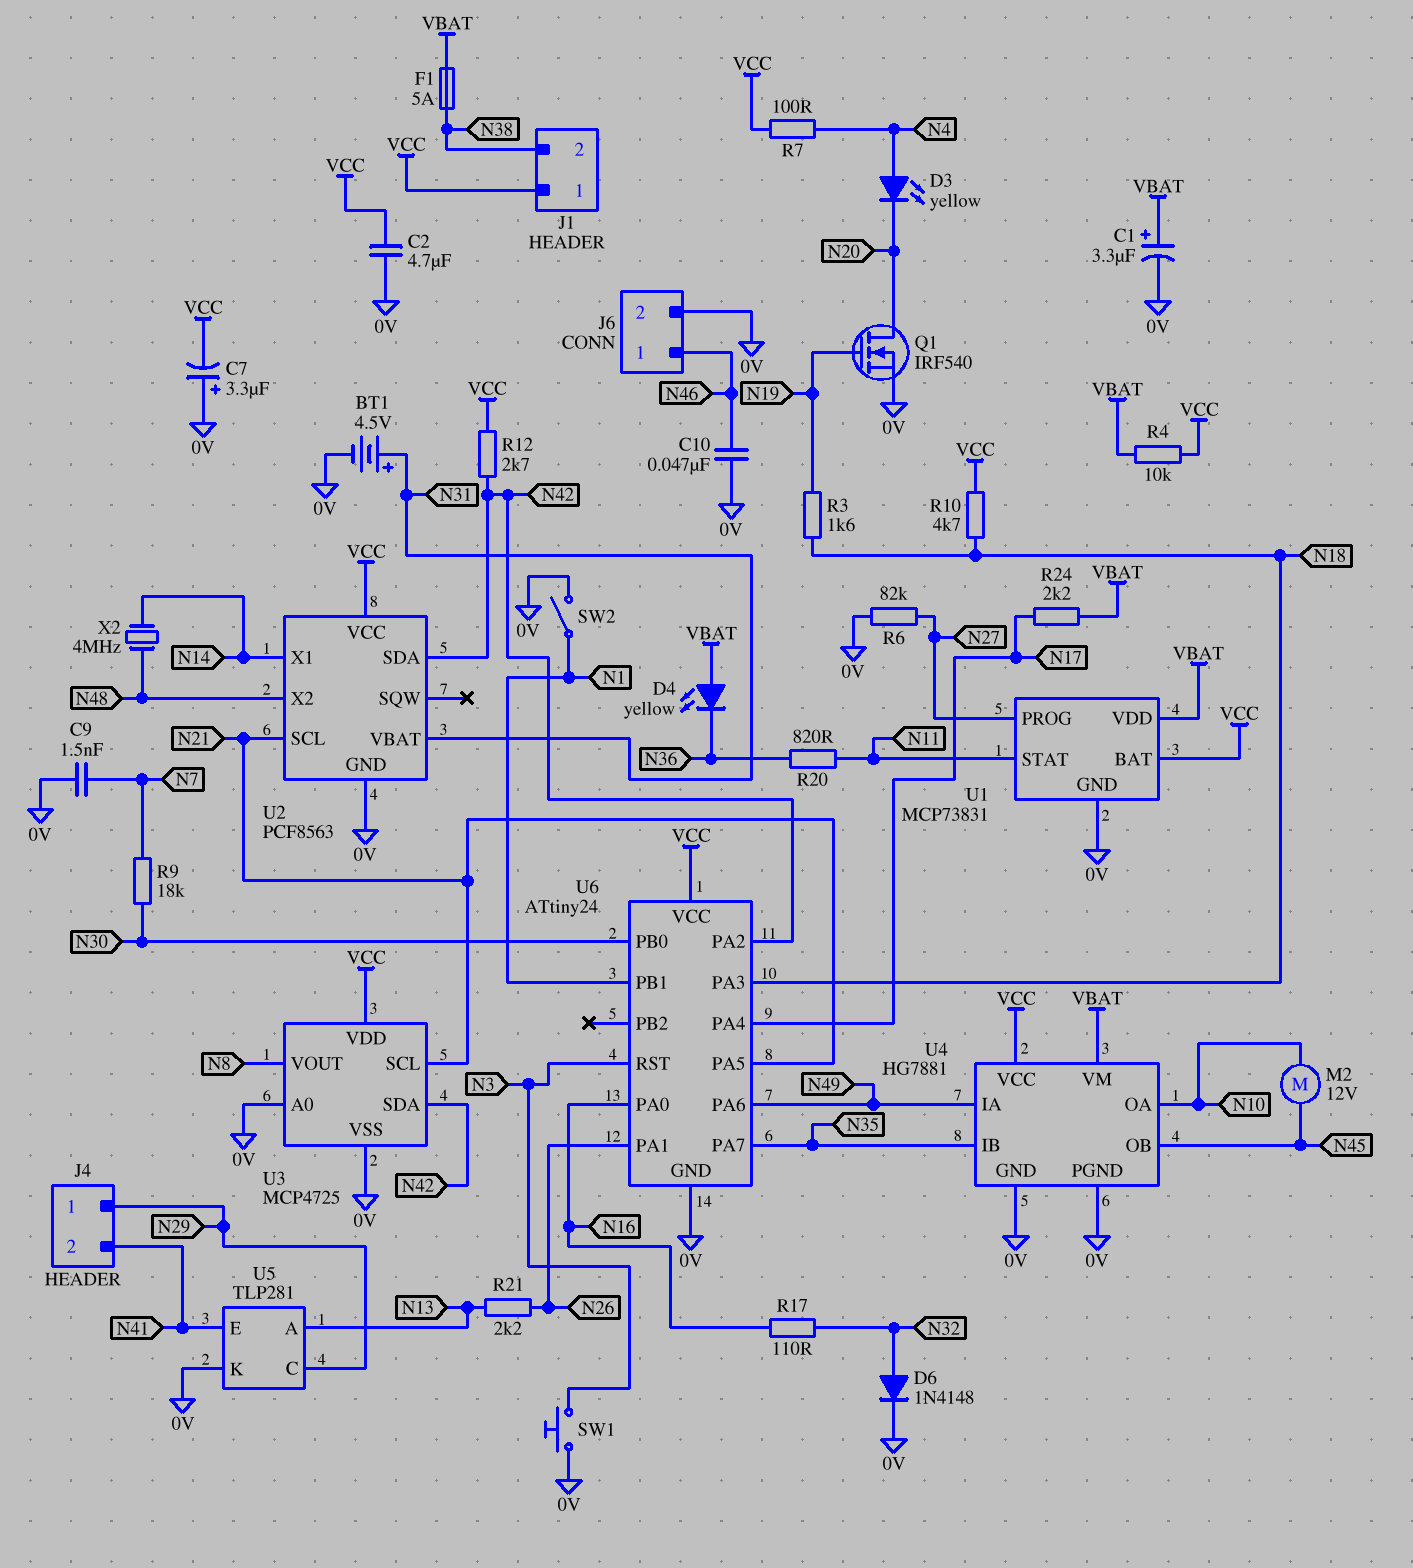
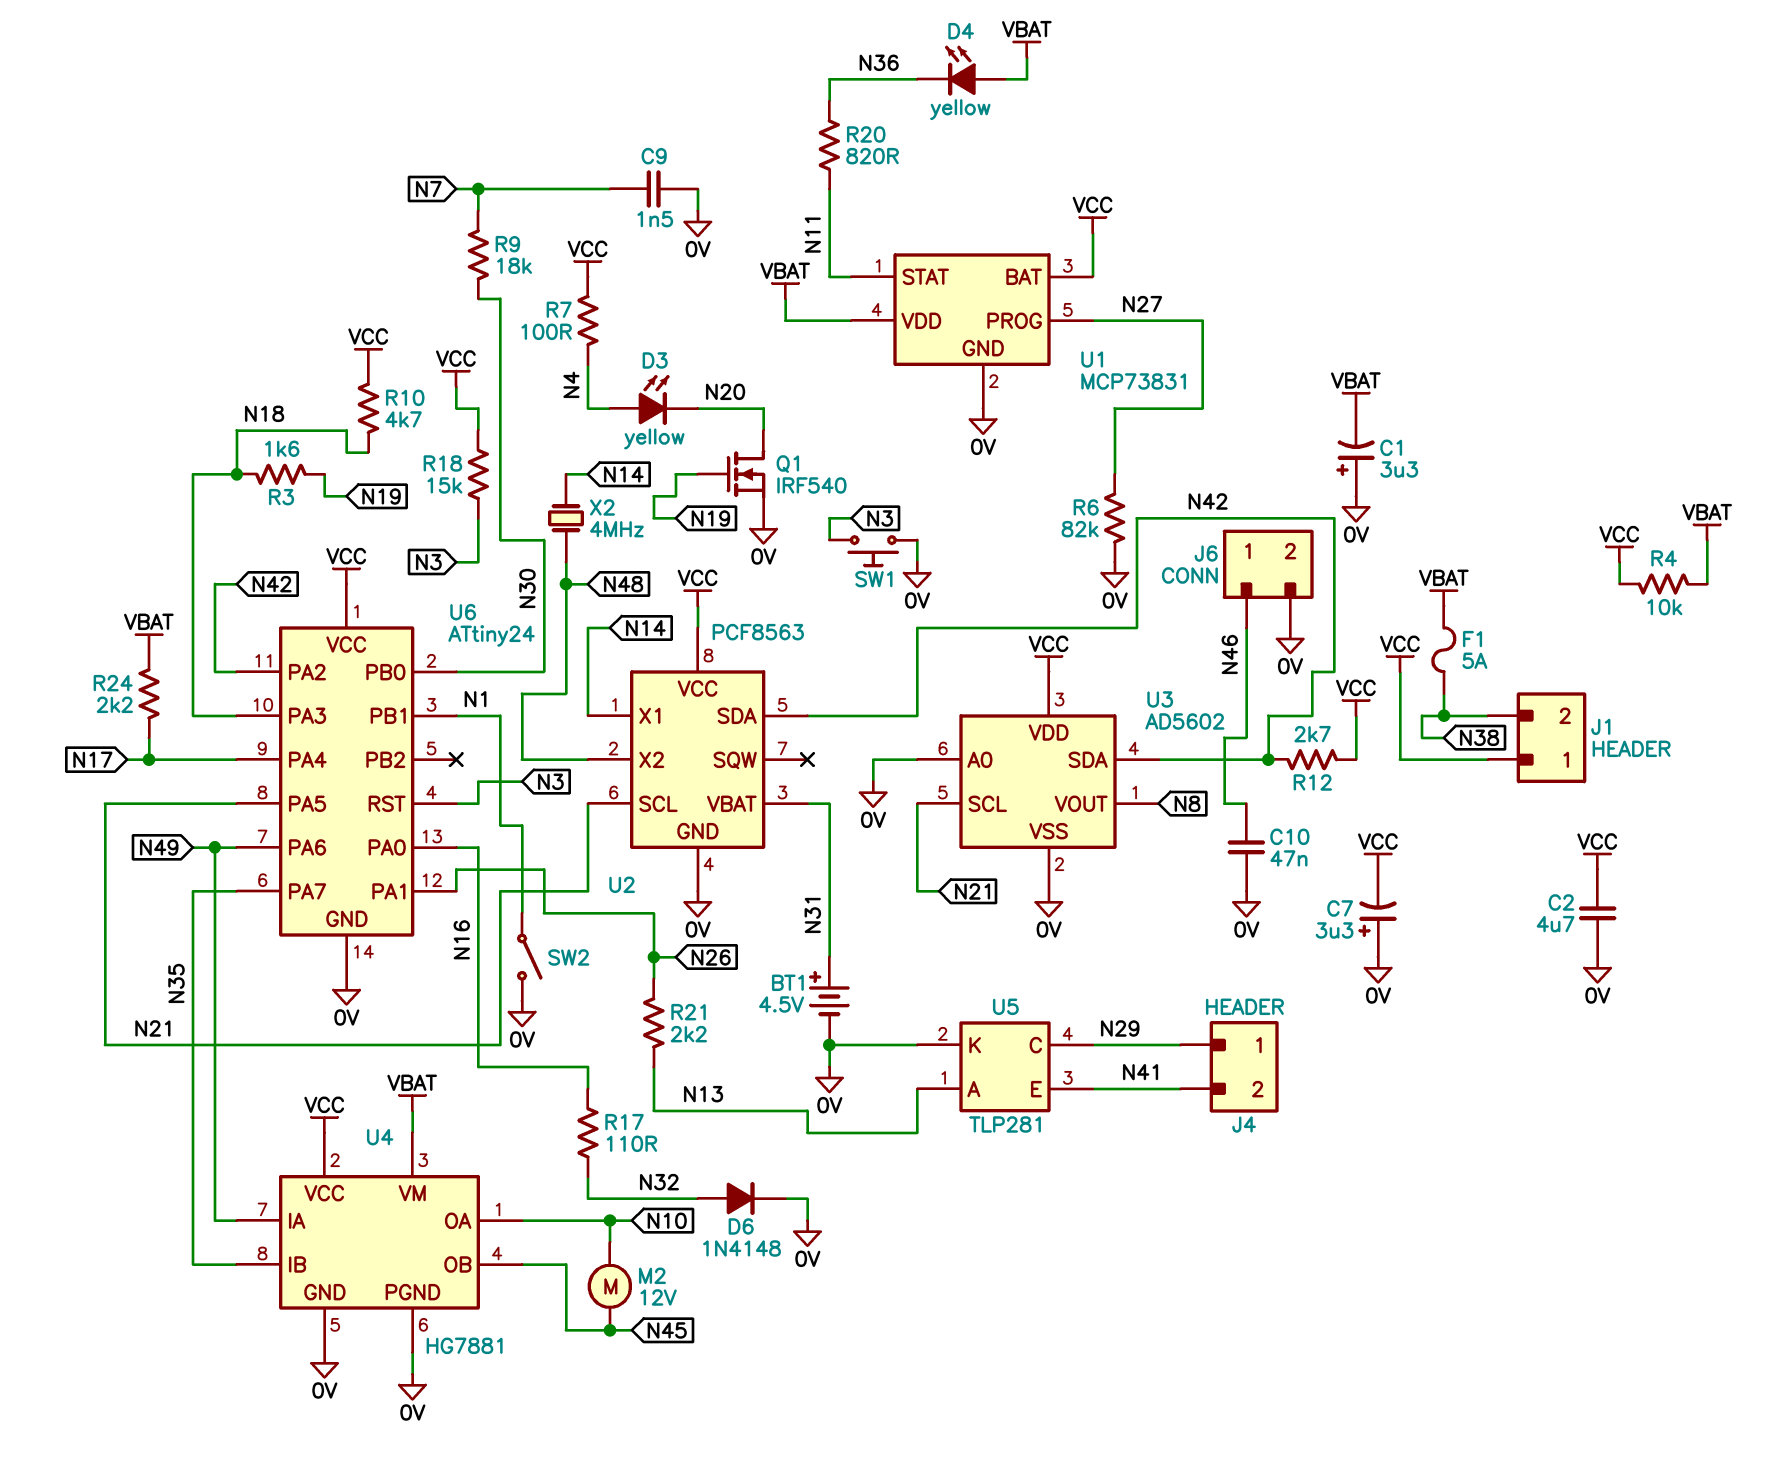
C1: 3.3uF (plus VBAT, minus 0V) -> 3.3uF (plus 0V, minus VBAT)
R18: none -> 15k (N3, VCC)
U3: MCP4725 -> AD5602

